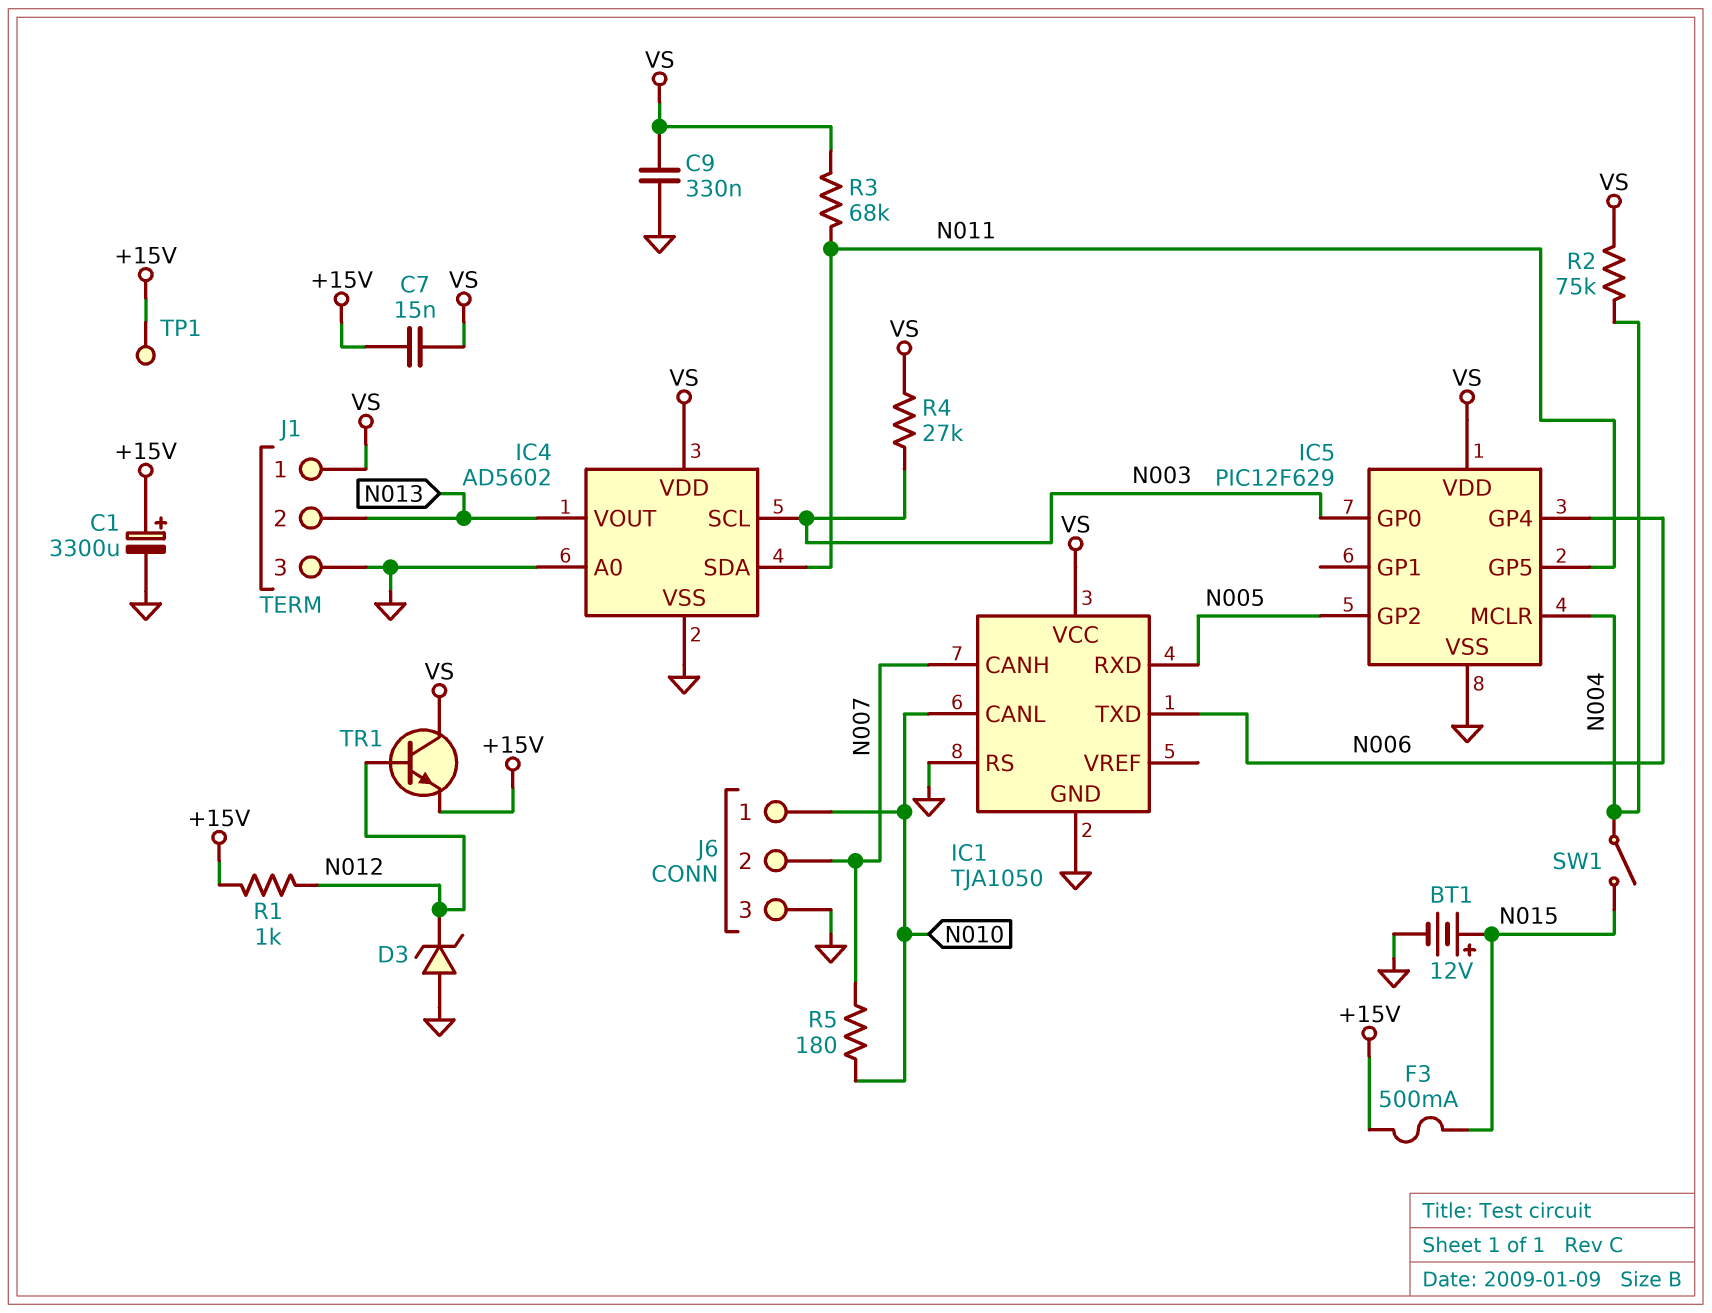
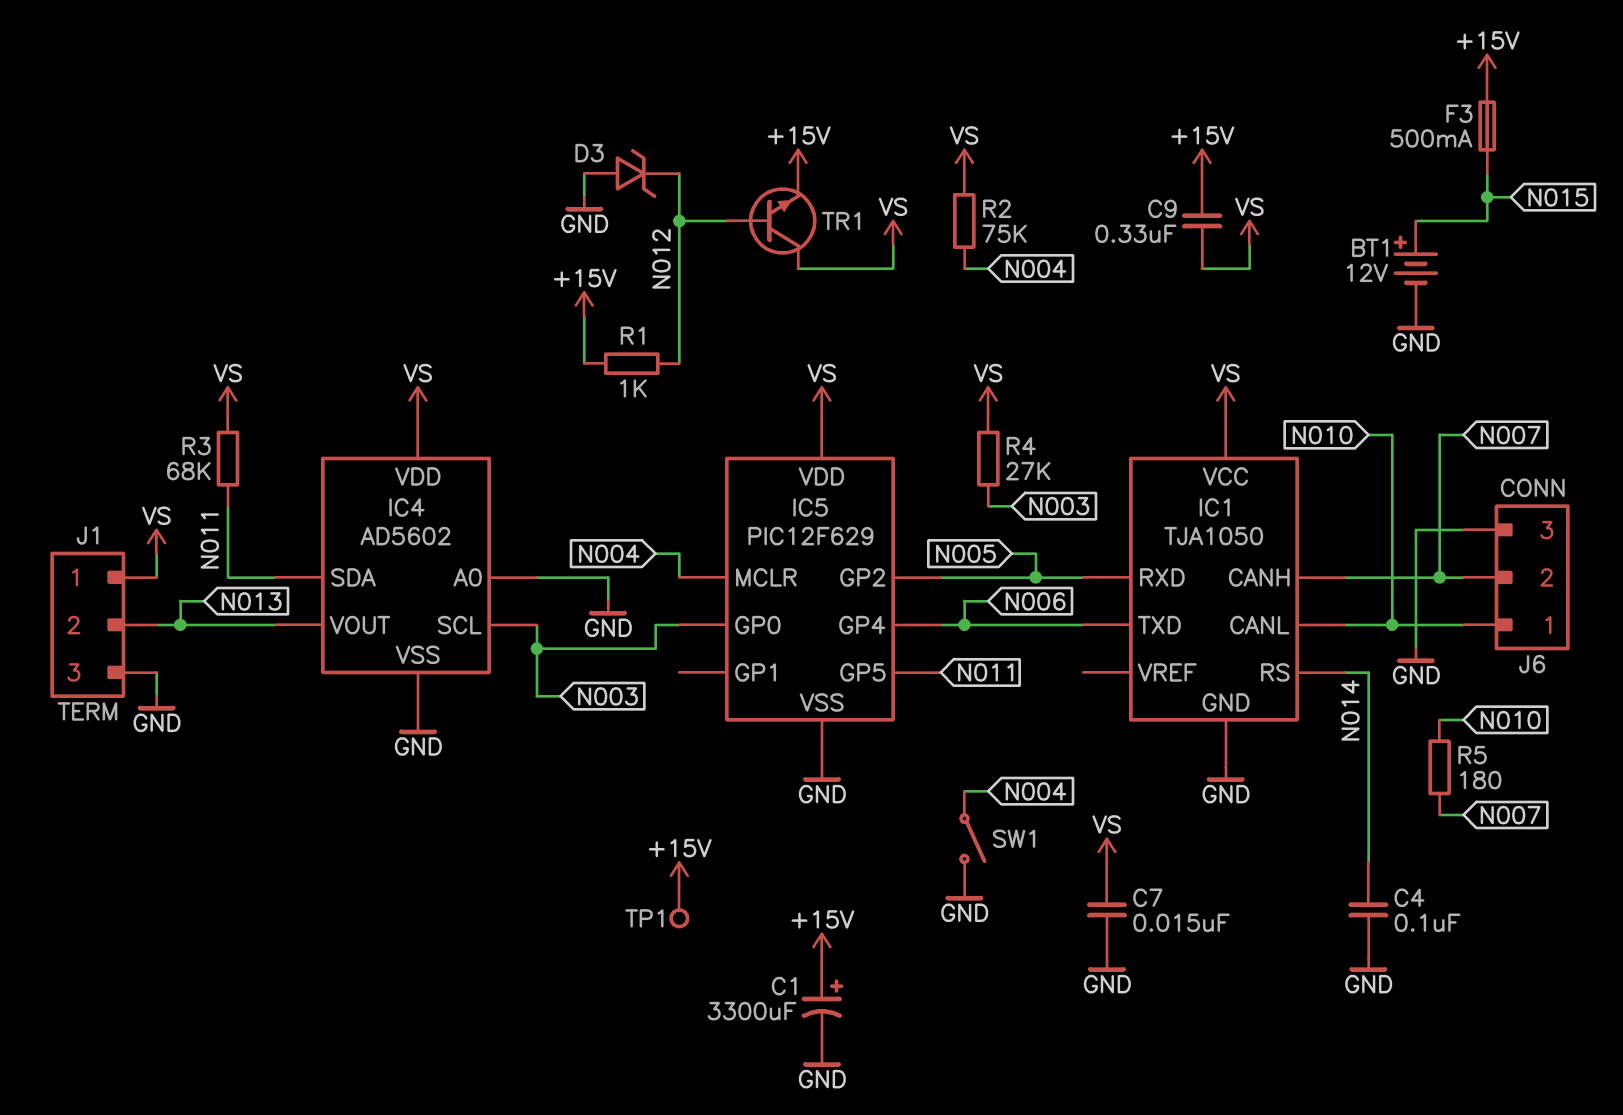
C4: none -> 100nF (GND, N014)
C7: 15nF (+15V, VS) -> 15nF (GND, VS)
C9: 330nF (GND, VS) -> 330nF (+15V, VS)
IC1 pin RS: GND -> N014
SW1: switch (N004, N015) -> switch (GND, N004)

